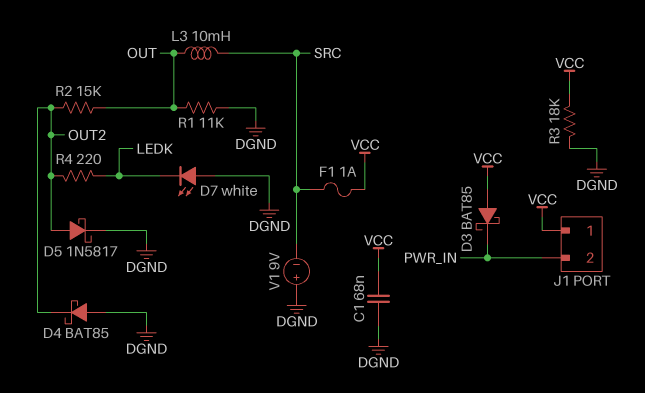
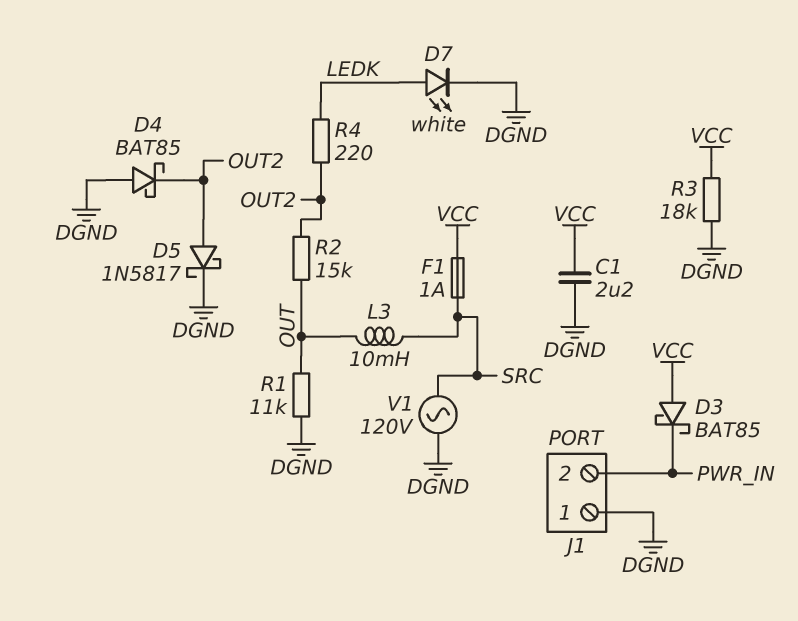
C1: 68nF (DGND, VCC) -> 2.2uF (DGND, VCC)
D7: LED white (A DGND, K LEDK) -> LED white (A LEDK, K DGND)
J1 pin 1: VCC -> DGND
V1: 9V (plus DGND, minus SRC) -> AC 120V (DGND, SRC)

